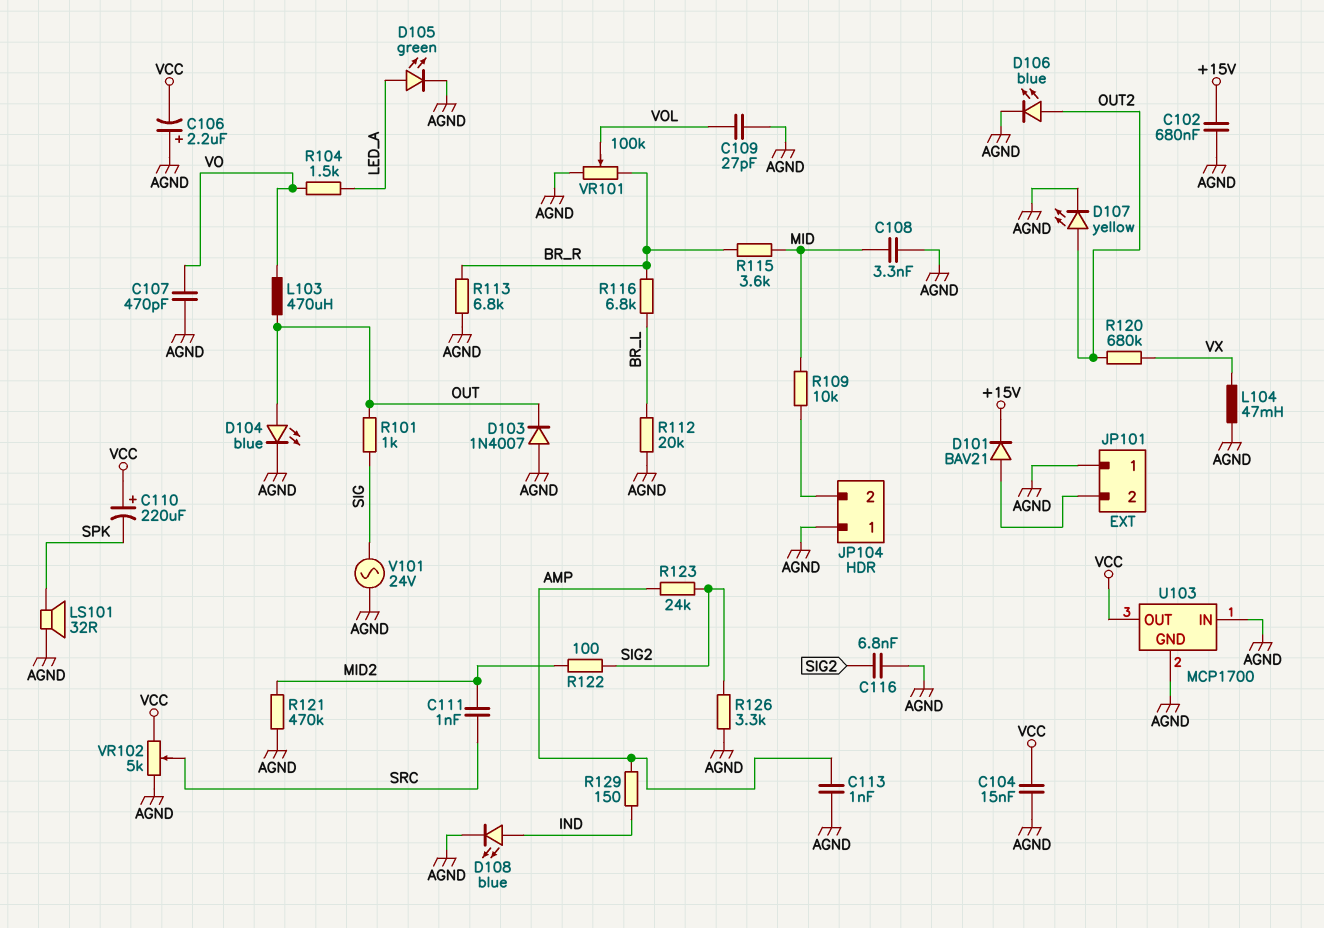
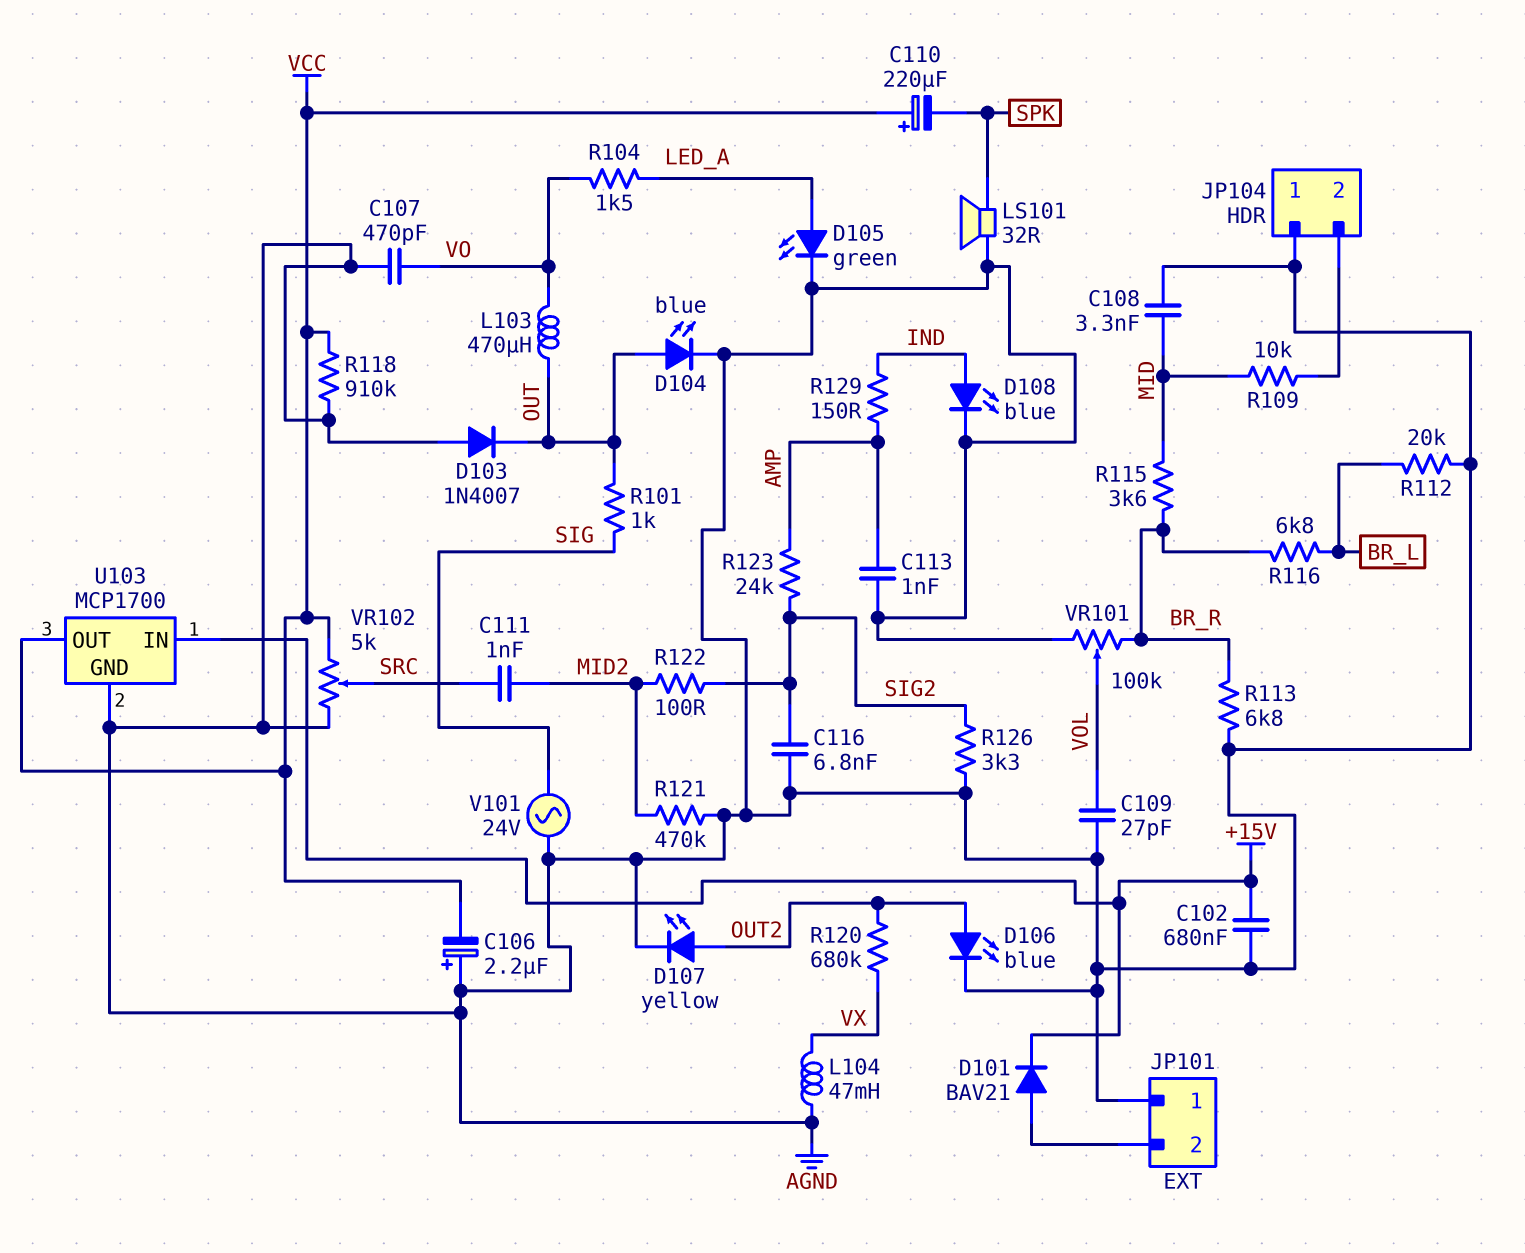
C104: 15nF (AGND, VCC) -> none
R118: none -> 910k (AGND, VCC)
U103 pin IN: AGND -> +15V

